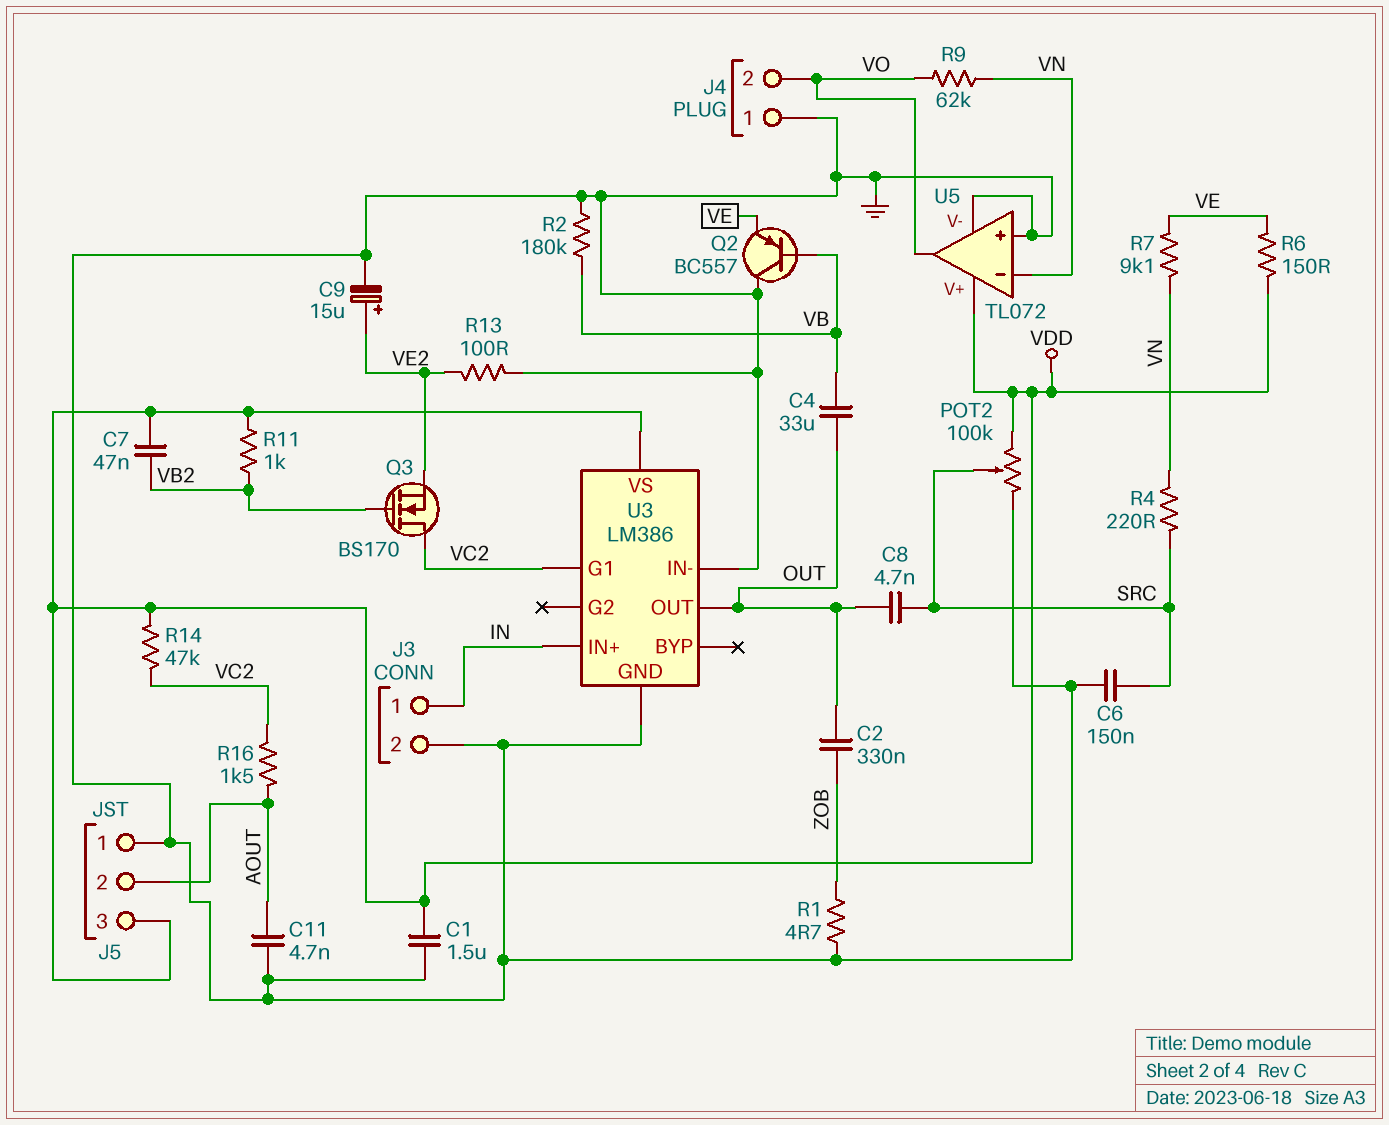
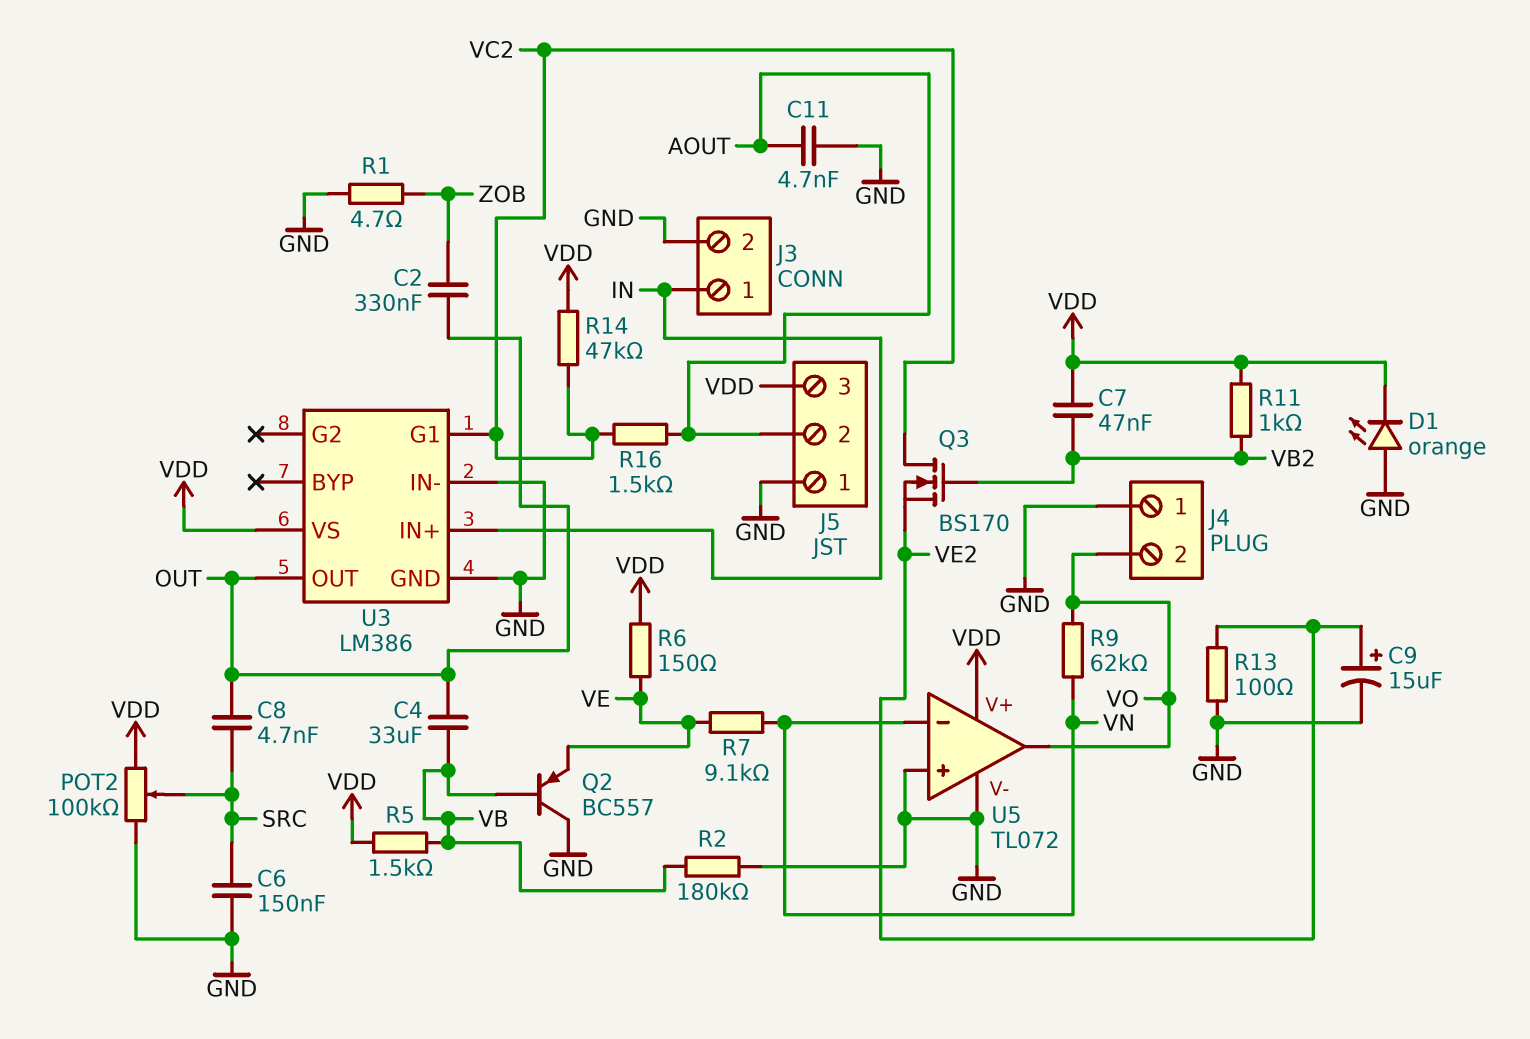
C1: 1.5uF (GND, VDD) -> none
D1: none -> LED orange (A GND, K VDD)
R4: 220 (SRC, VN) -> none
R5: none -> 1.5k (VB, VDD)

